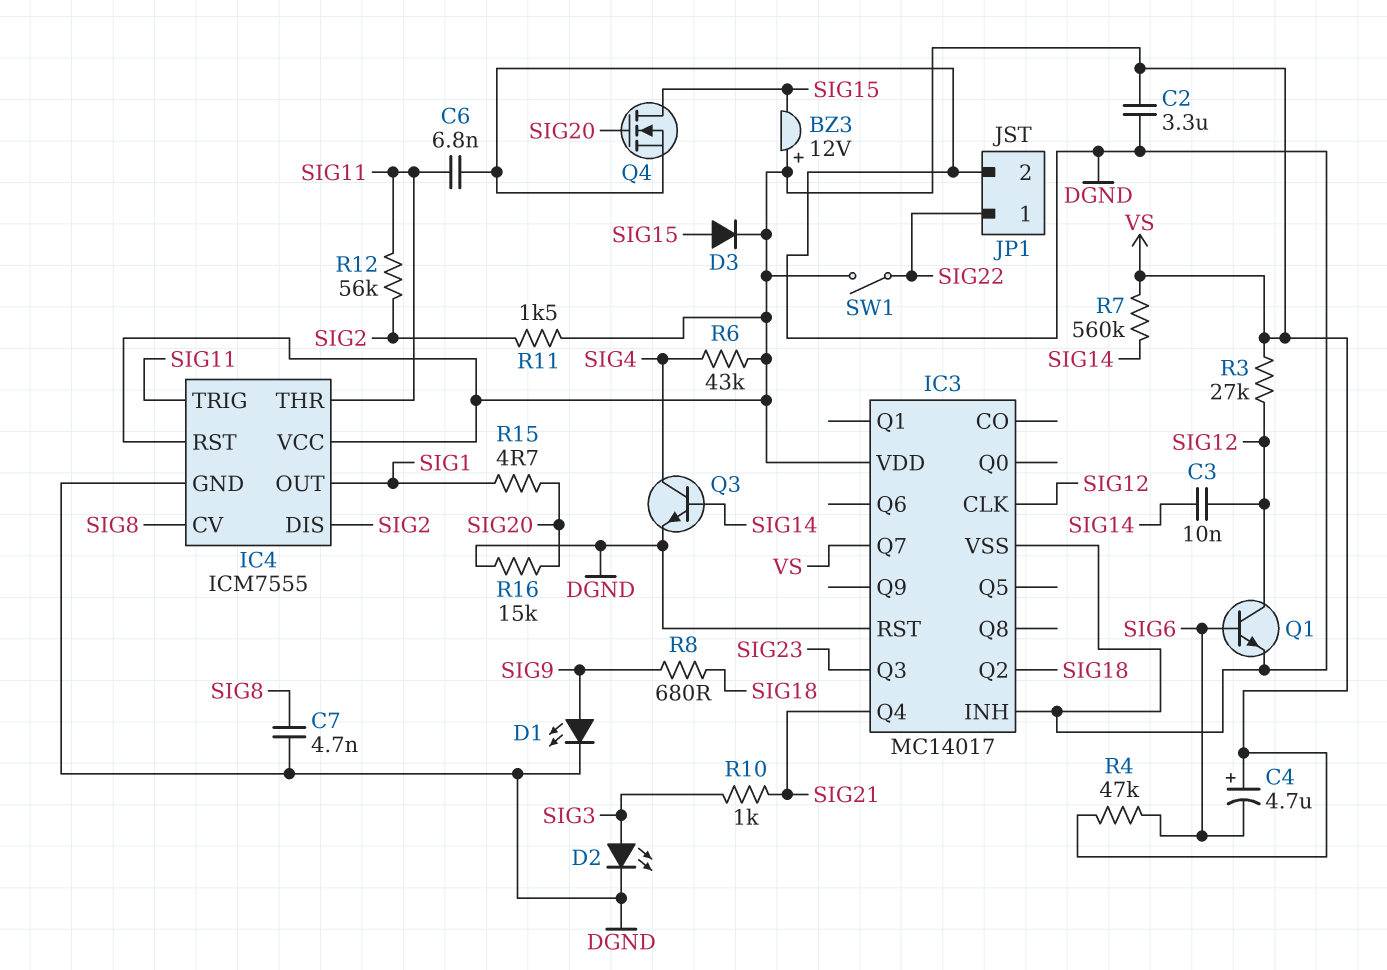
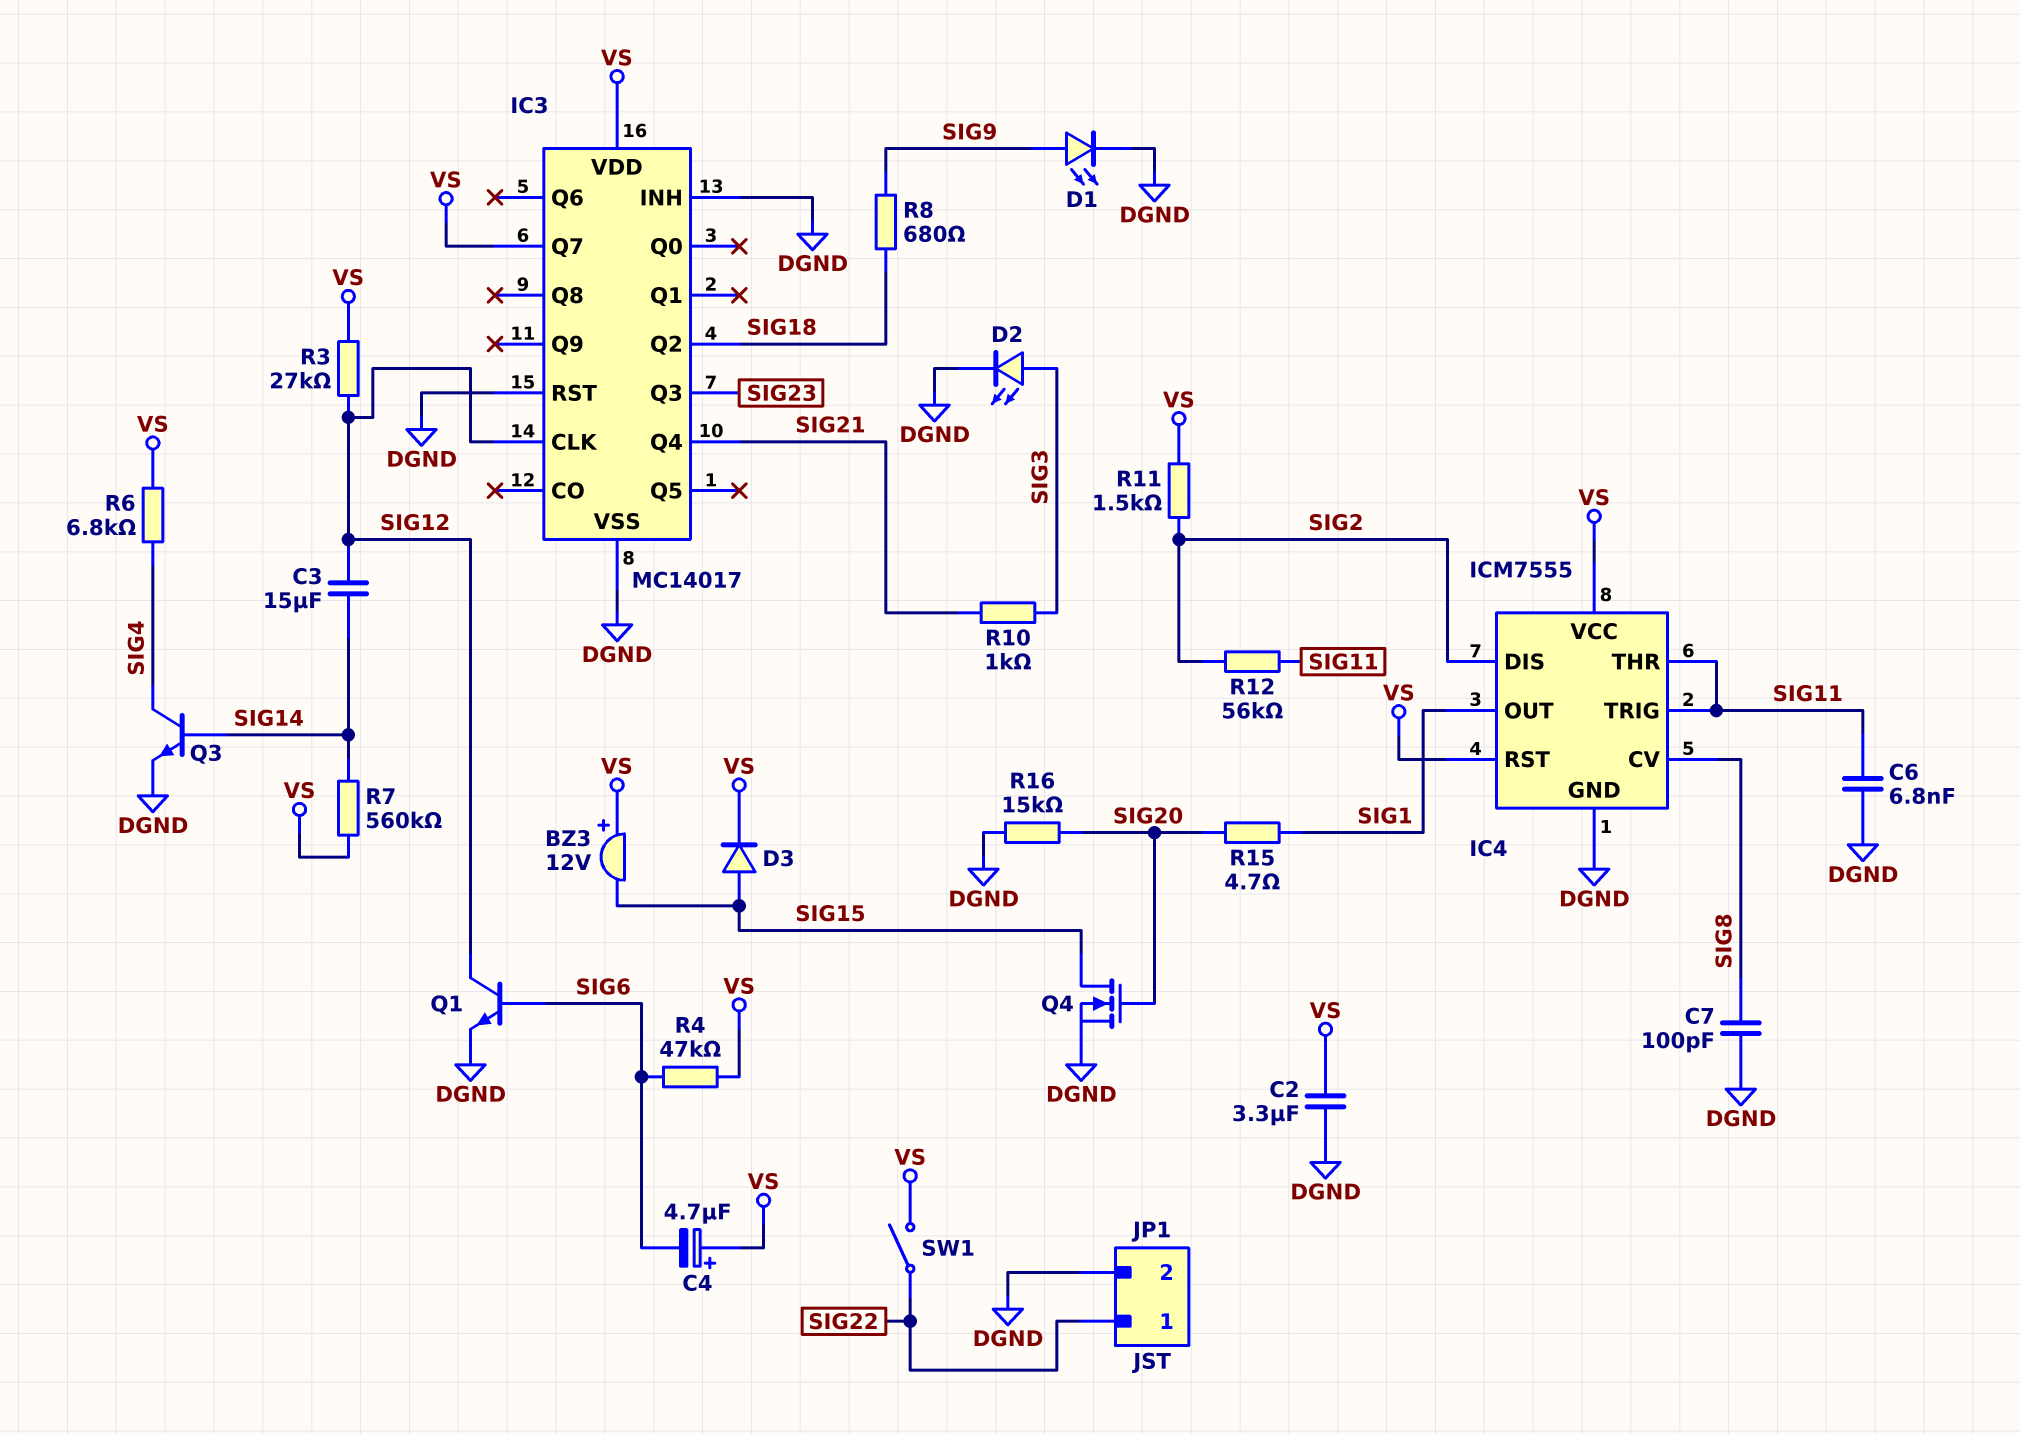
C3: 10nF (SIG12, SIG14) -> 15uF (SIG12, SIG14)
C7: 4.7nF (DGND, SIG8) -> 100pF (DGND, SIG8)
R6: 43k (SIG4, VS) -> 6.8k (SIG4, VS)

